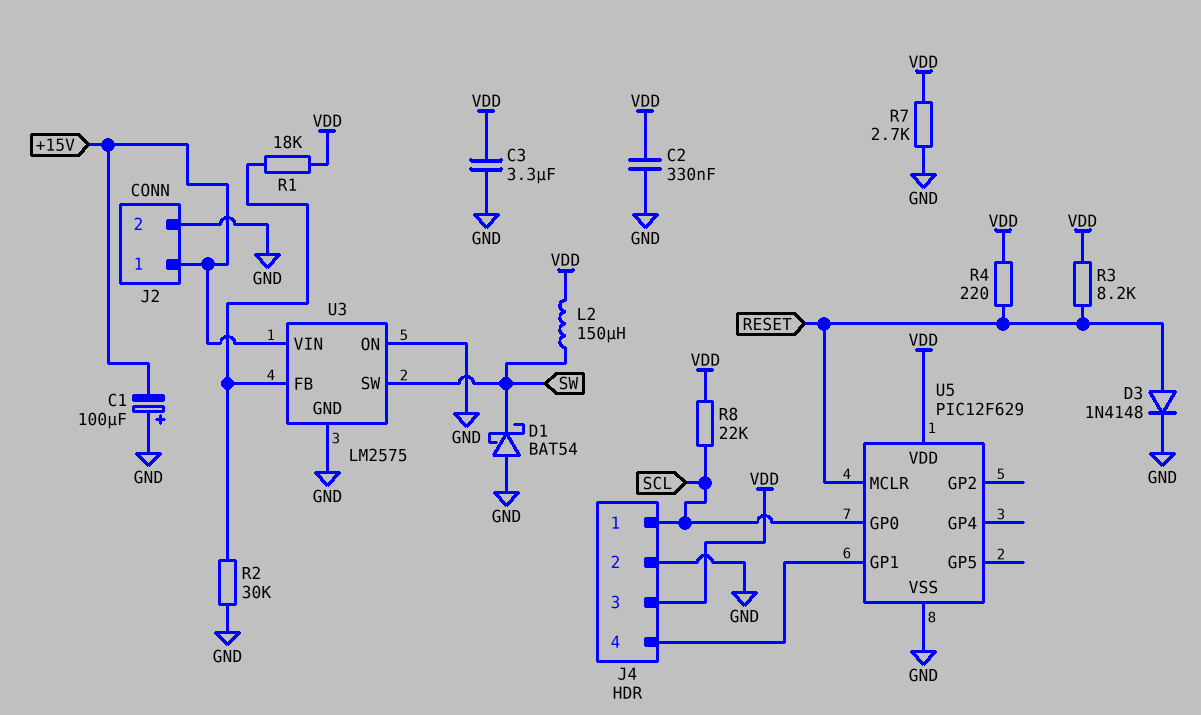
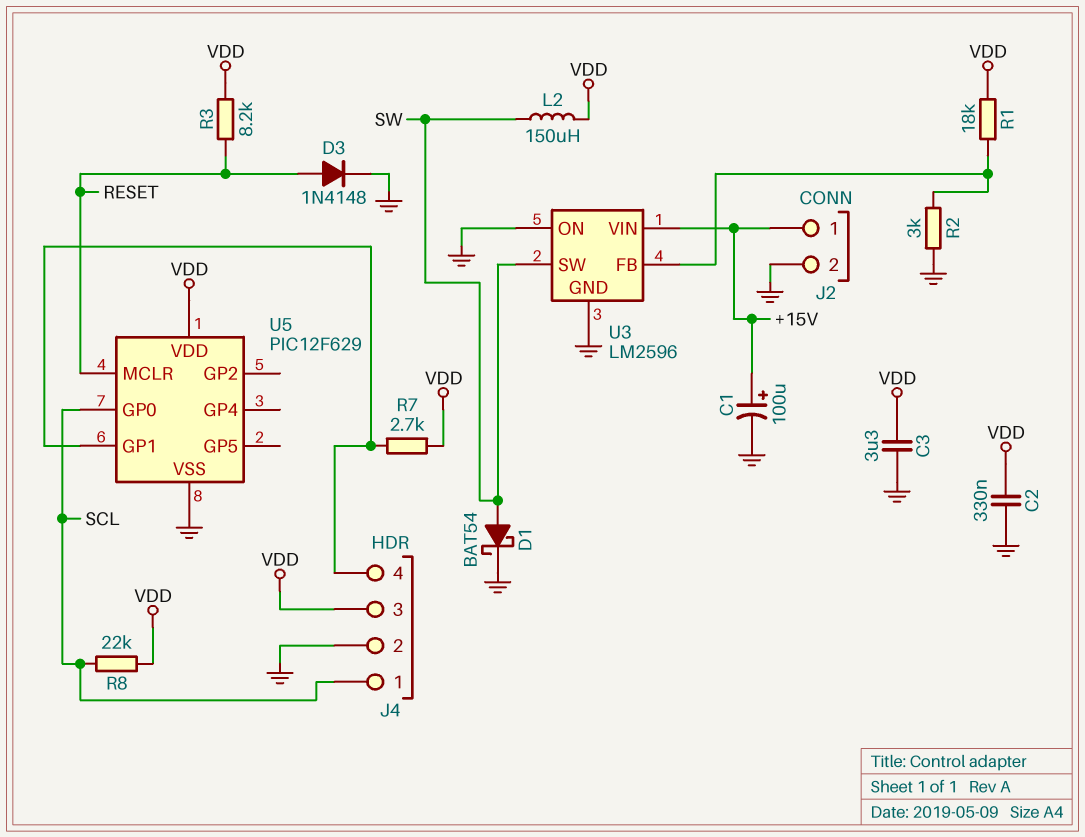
C1: 100uF (plus GND, minus +15V) -> 100uF (plus +15V, minus GND)
D1: schottky BAT54 (A GND, K SW) -> schottky BAT54 (A SW, K GND)
R2: 30k (GND, U3/FB) -> 3k (GND, U3/FB)
R4: 220 (RESET, VDD) -> none
R7: 2.7k (GND, VDD) -> 2.7k (J4/4, VDD)
U3: LM2575 -> LM2596

